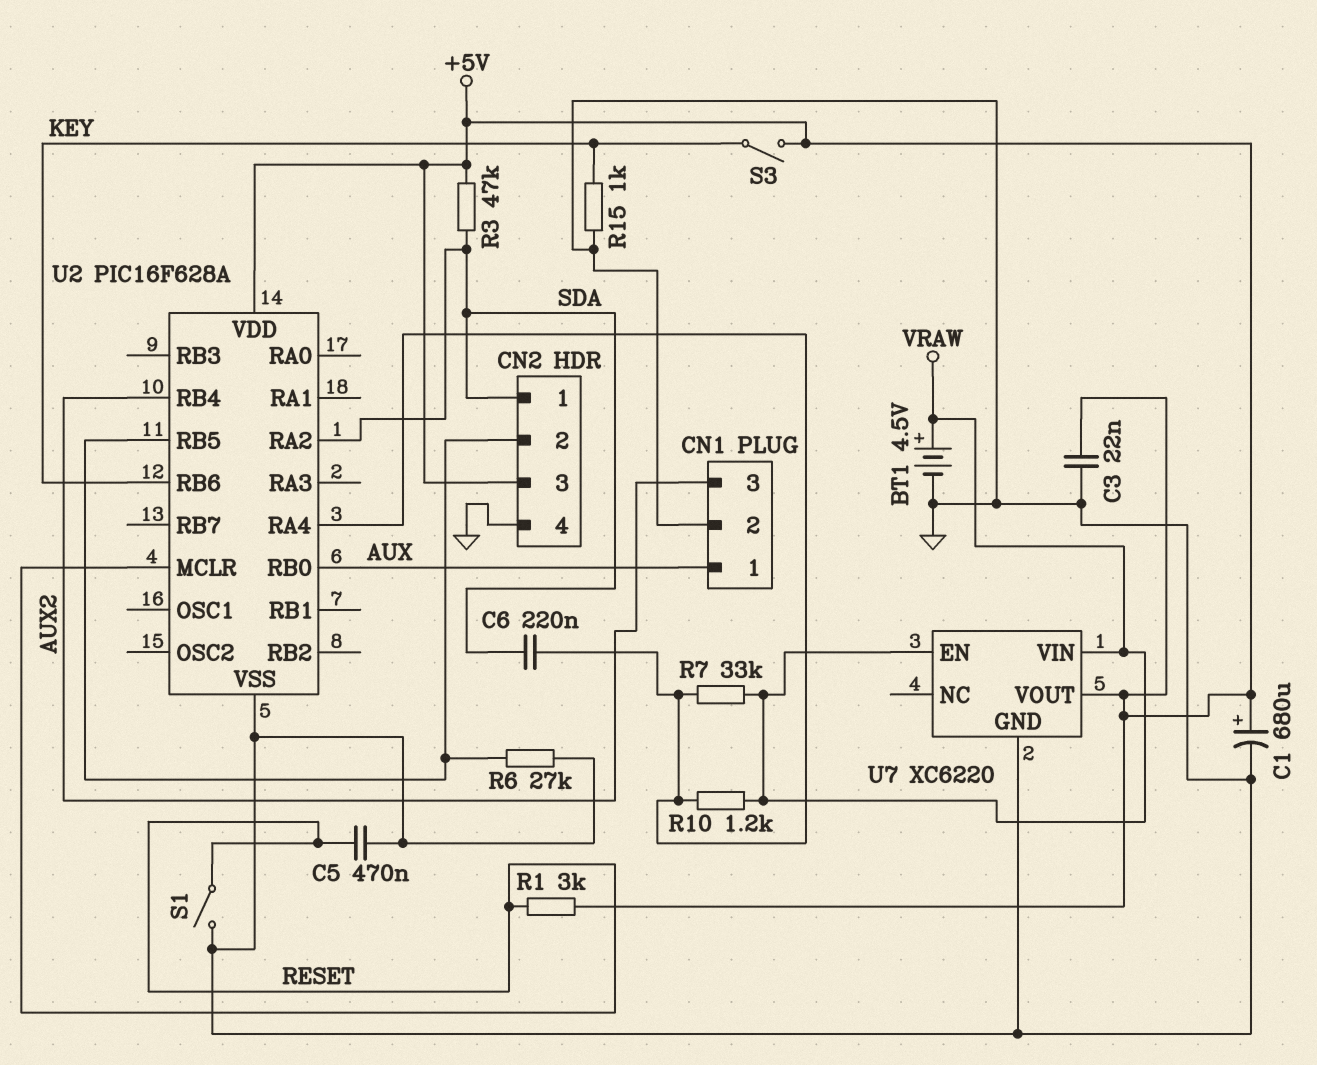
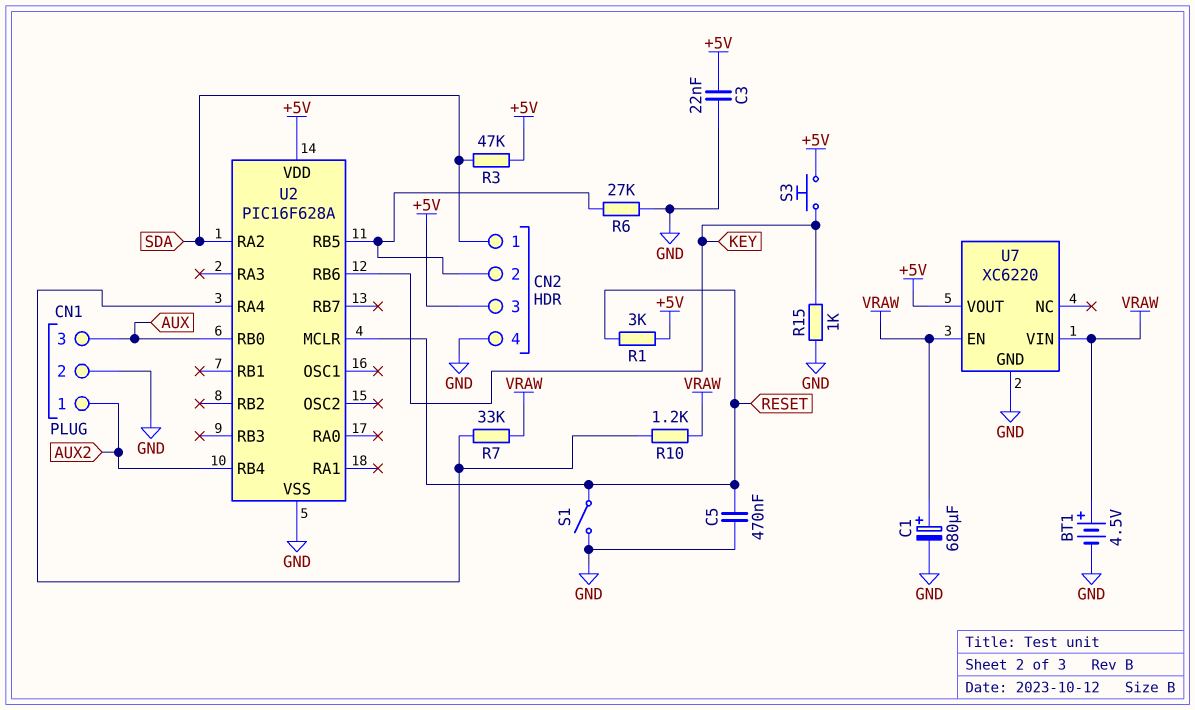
C1: 680uF (plus +5V, minus GND) -> 680uF (plus VRAW, minus GND)
C6: 220nF (SDA, U2/RA4) -> none
CN1 pin 1: AUX -> AUX2
CN1 pin 3: AUX2 -> AUX
S3: switch (+5V, KEY) -> button (+5V, KEY)

